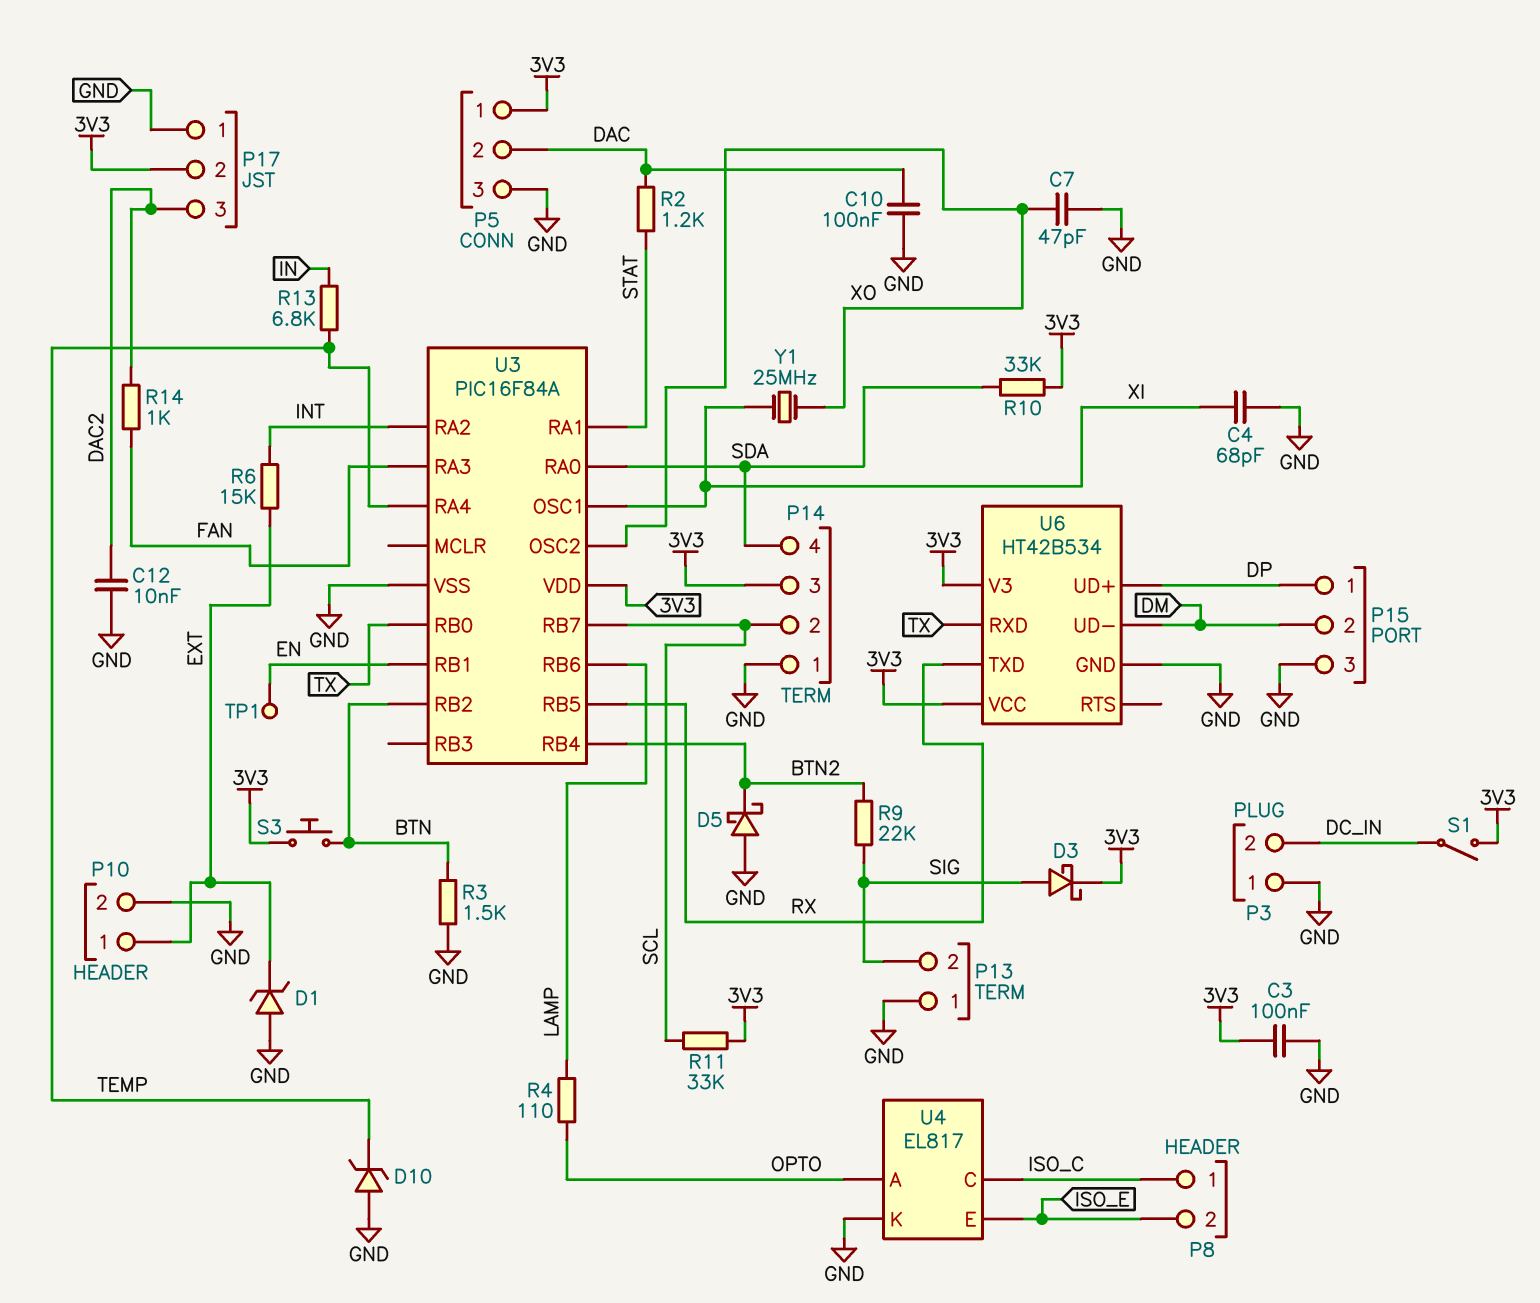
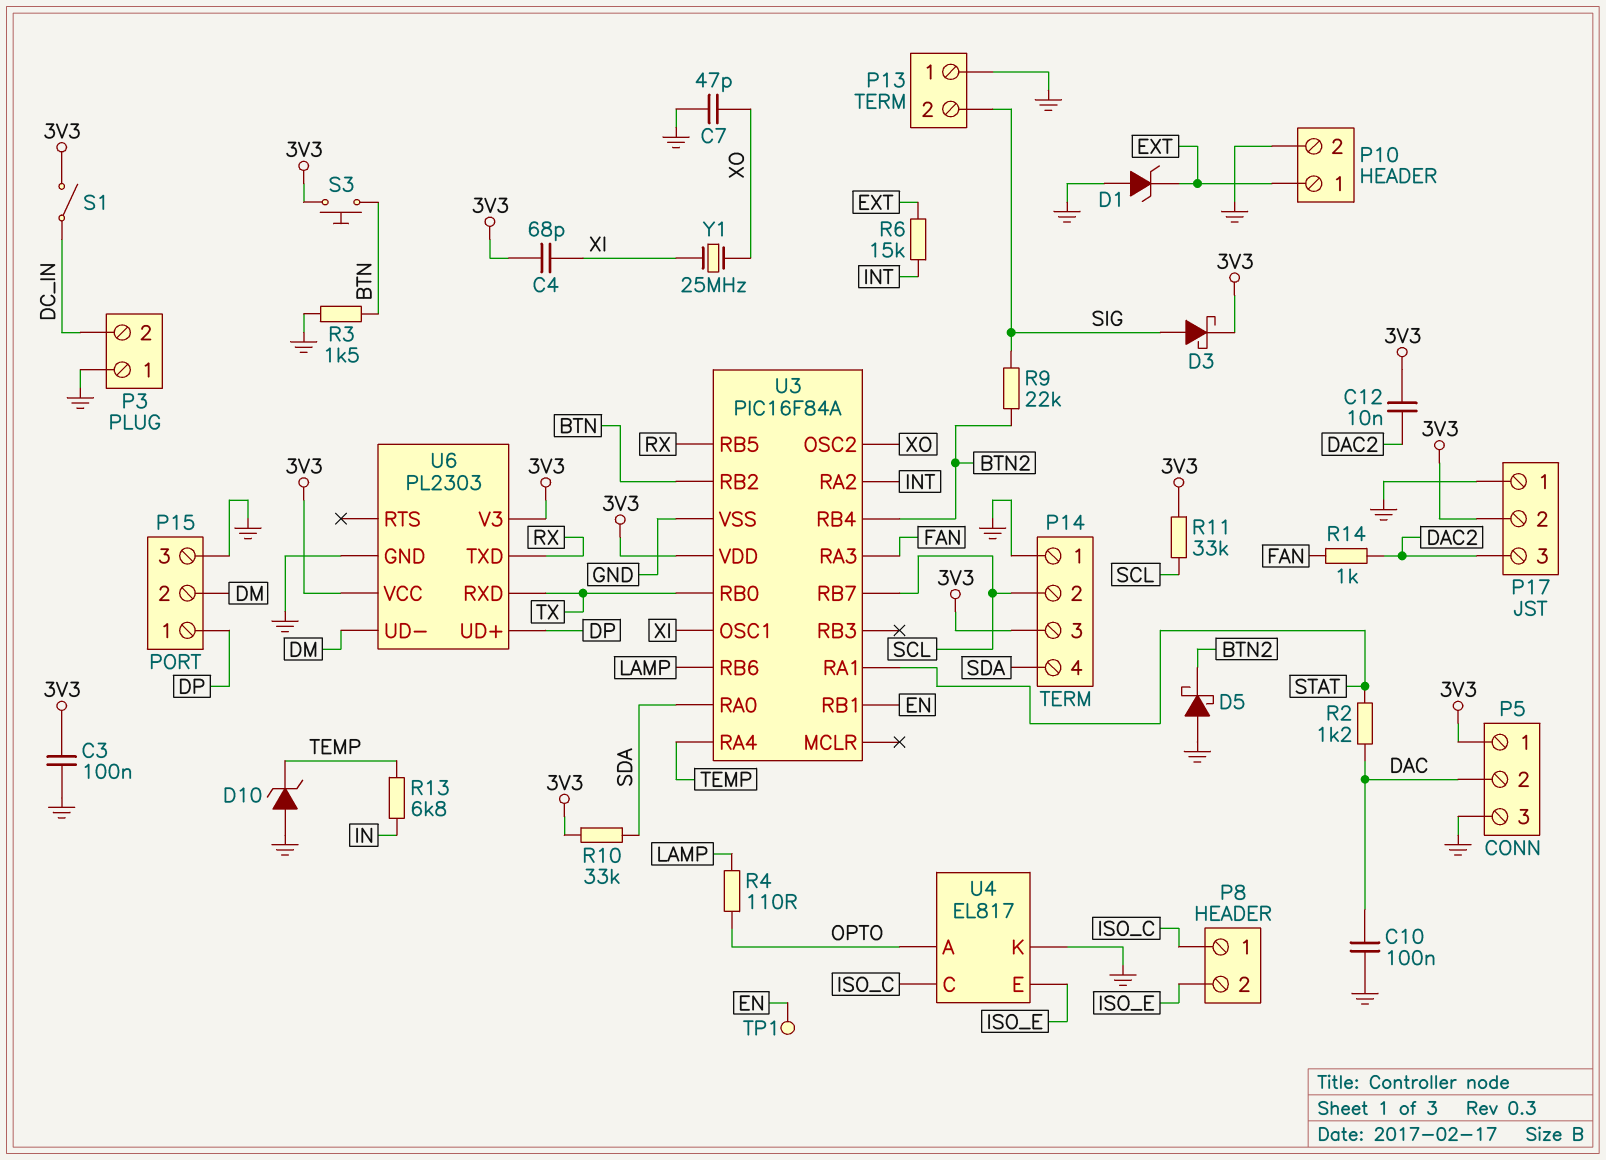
C4: 68pF (GND, XI) -> 68pF (3V3, XI)
C12: 10nF (DAC2, GND) -> 10nF (3V3, DAC2)
U6: HT42B534 -> PL2303

